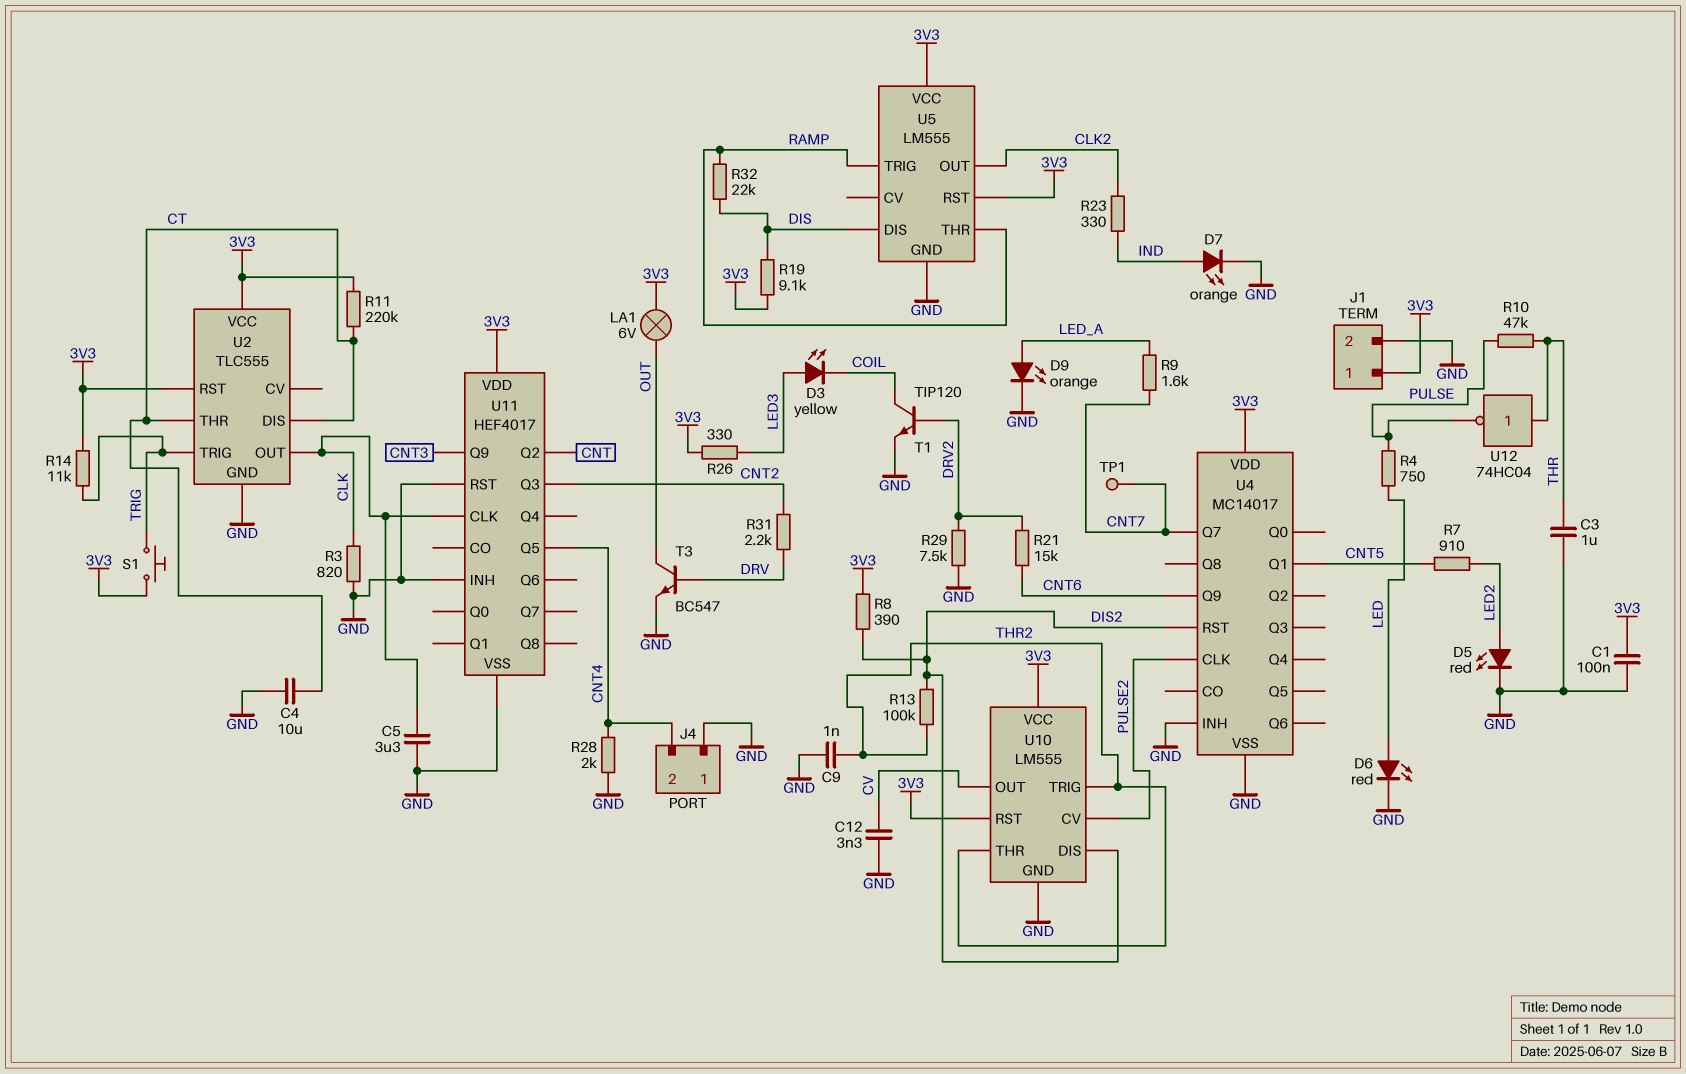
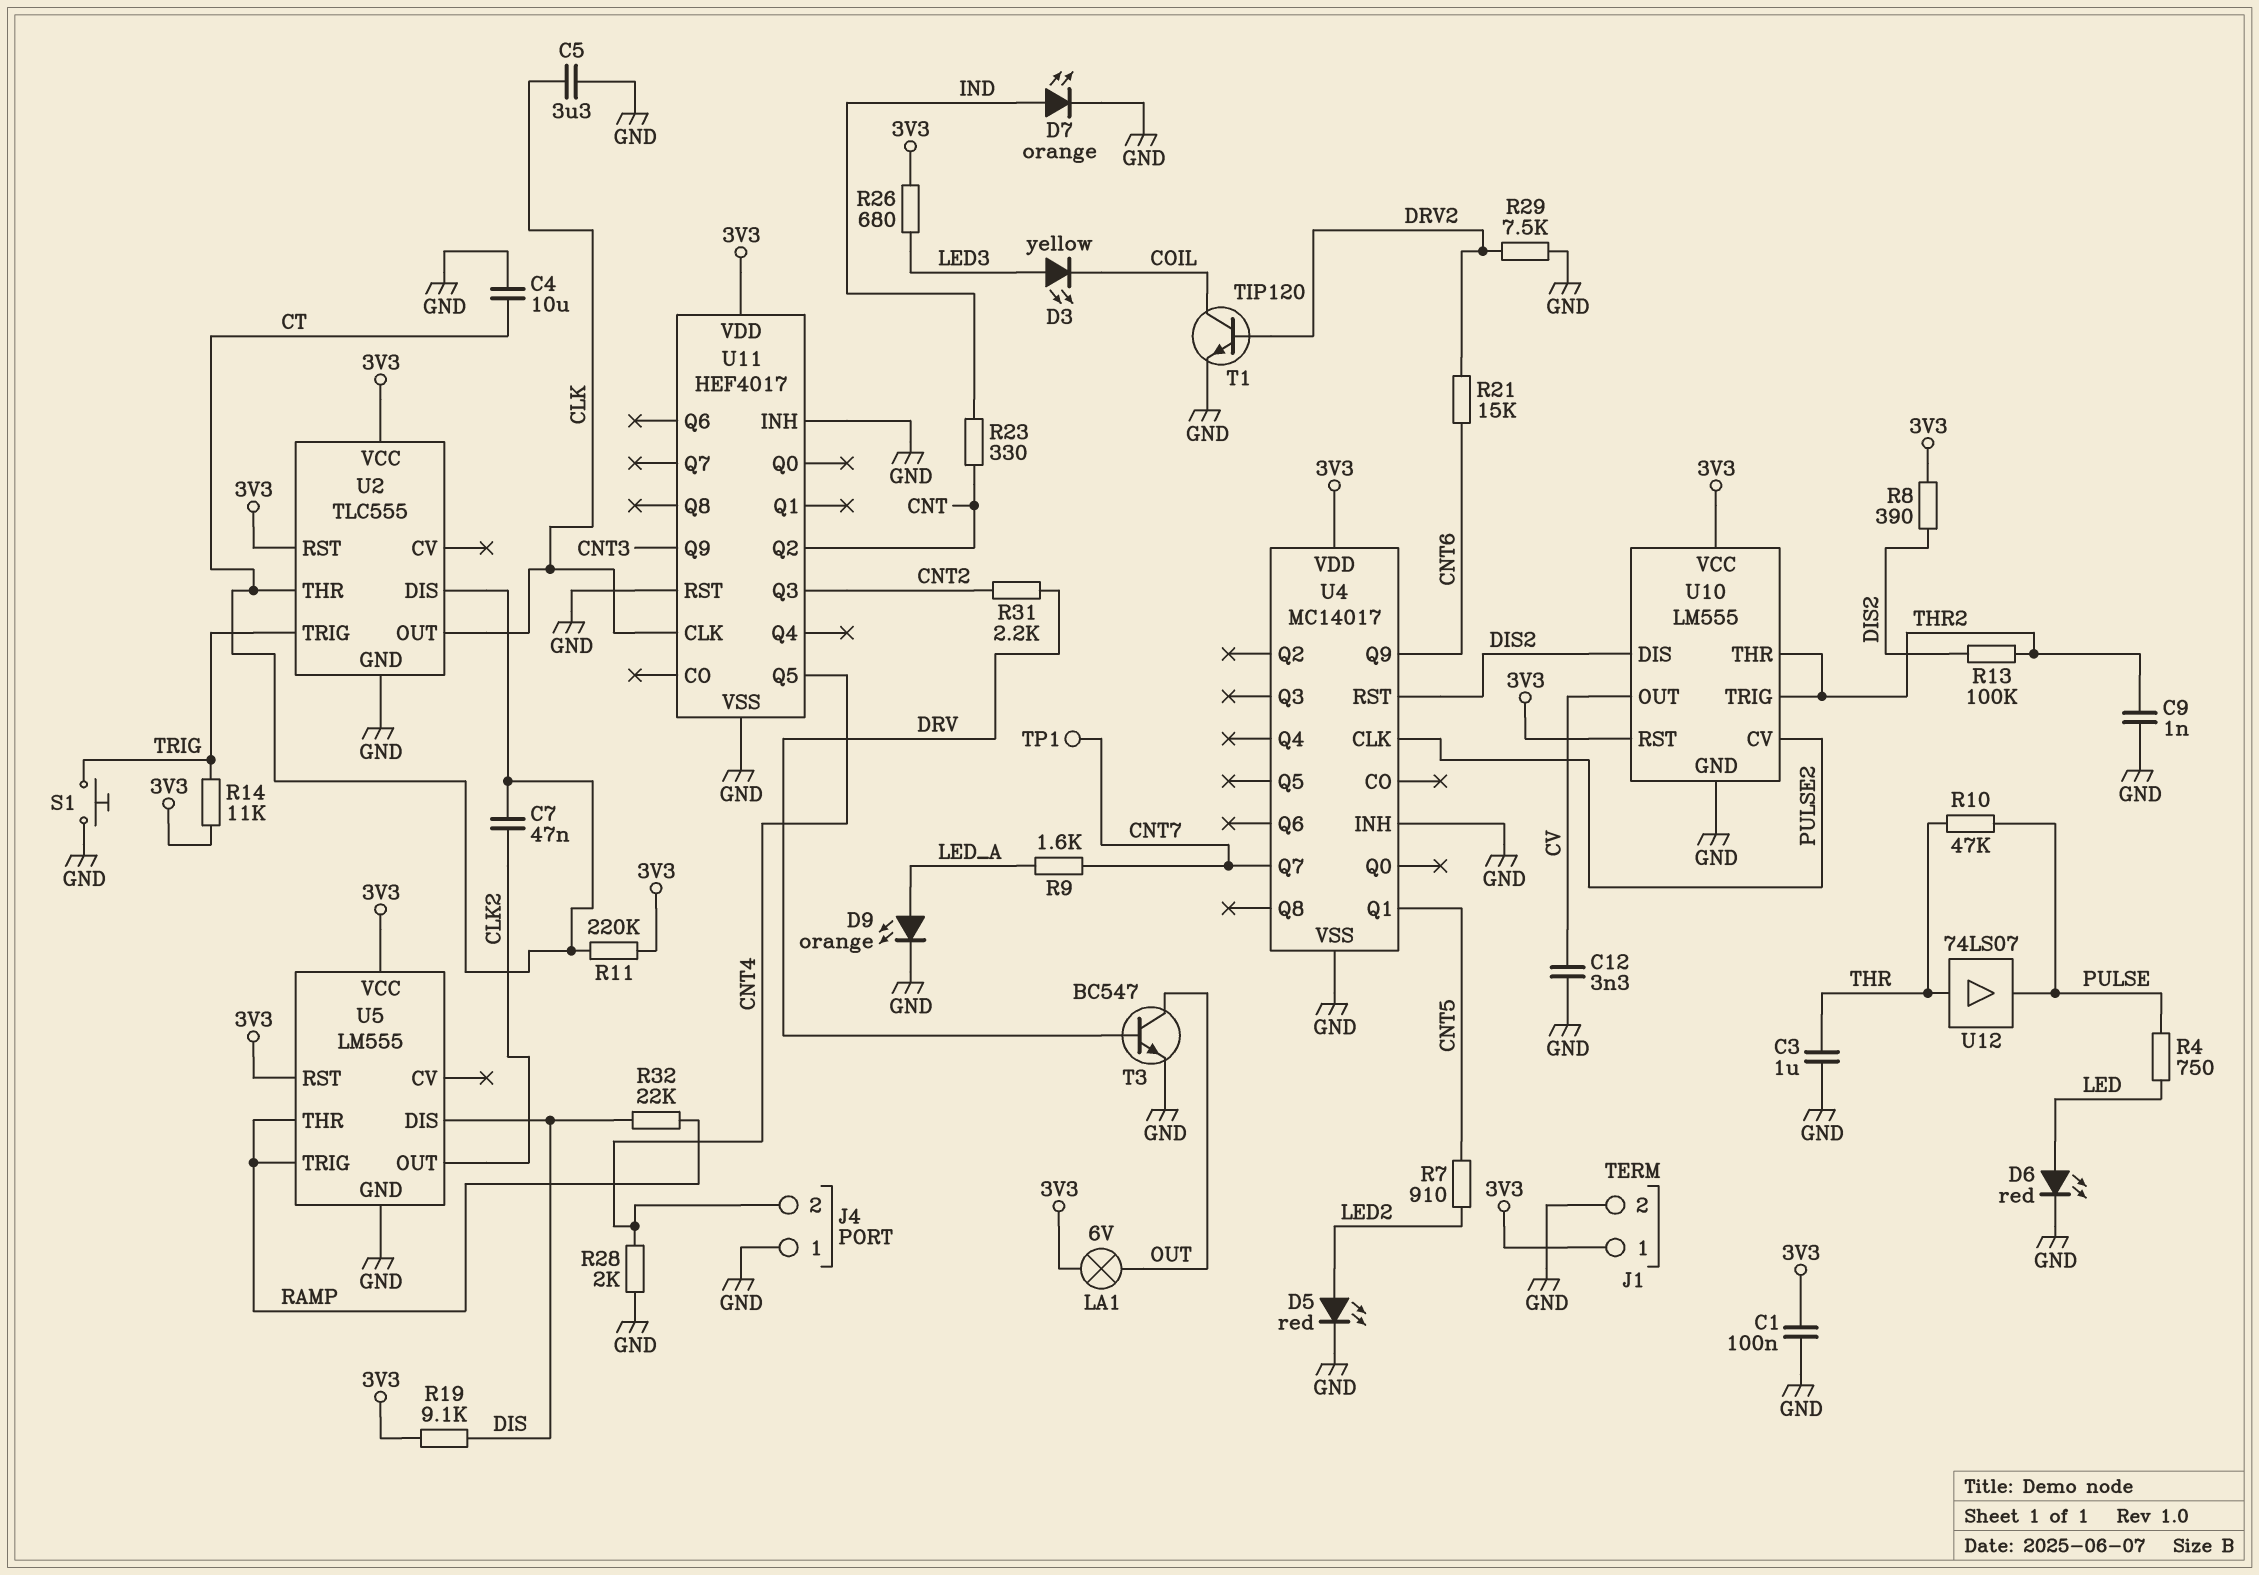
C7: none -> 47nF (CLK2, CT)
R3: 820 (CLK, GND) -> none
R23: 330 (CLK2, IND) -> 330 (CNT, IND)
R26: 330 (3V3, LED3) -> 680 (3V3, LED3)
S1: button (3V3, TRIG) -> button (GND, TRIG)
U12: NOT 74HC04 (in THR, out PULSE) -> buffer 74LS07 (in THR, out PULSE)

